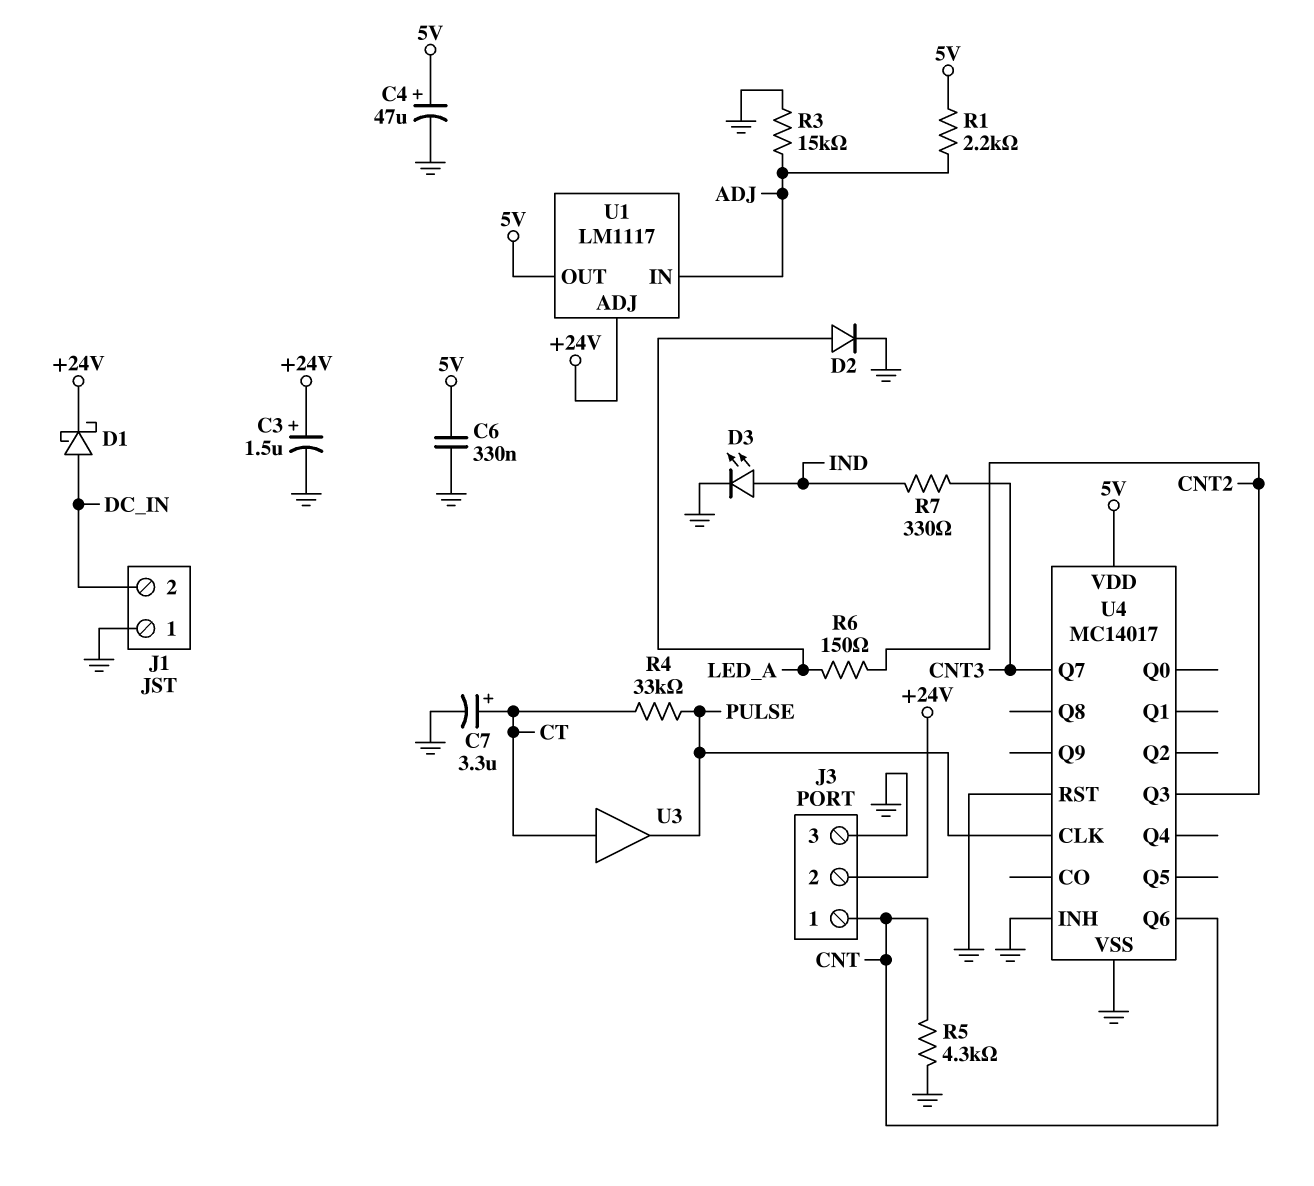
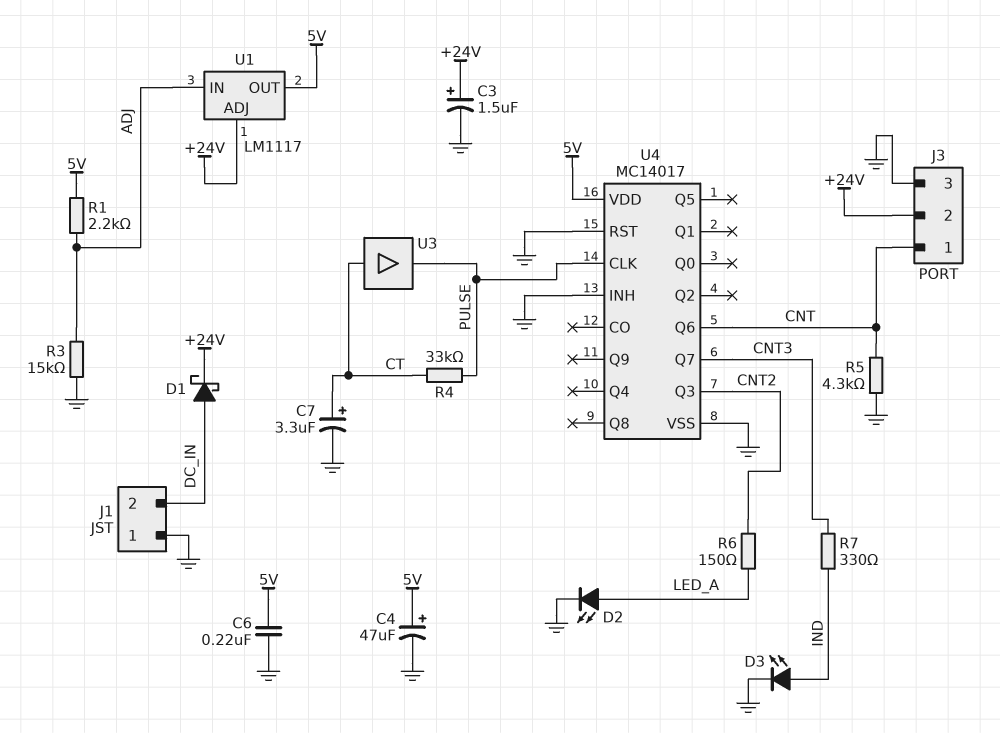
C6: 330nF (5V, GND) -> 220nF (5V, GND)
D2: diode (A LED_A, K GND) -> LED (A LED_A, K GND)

